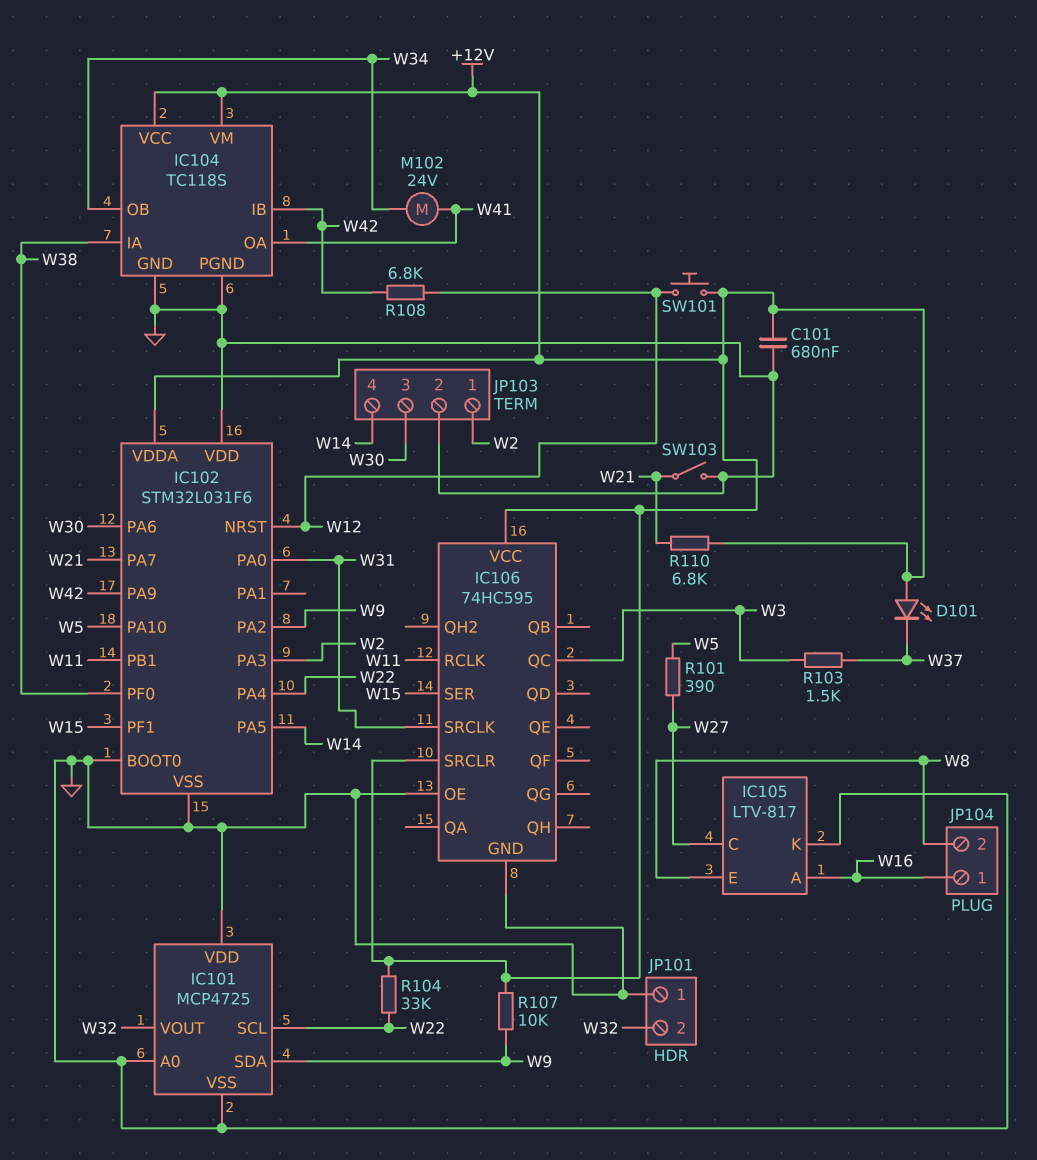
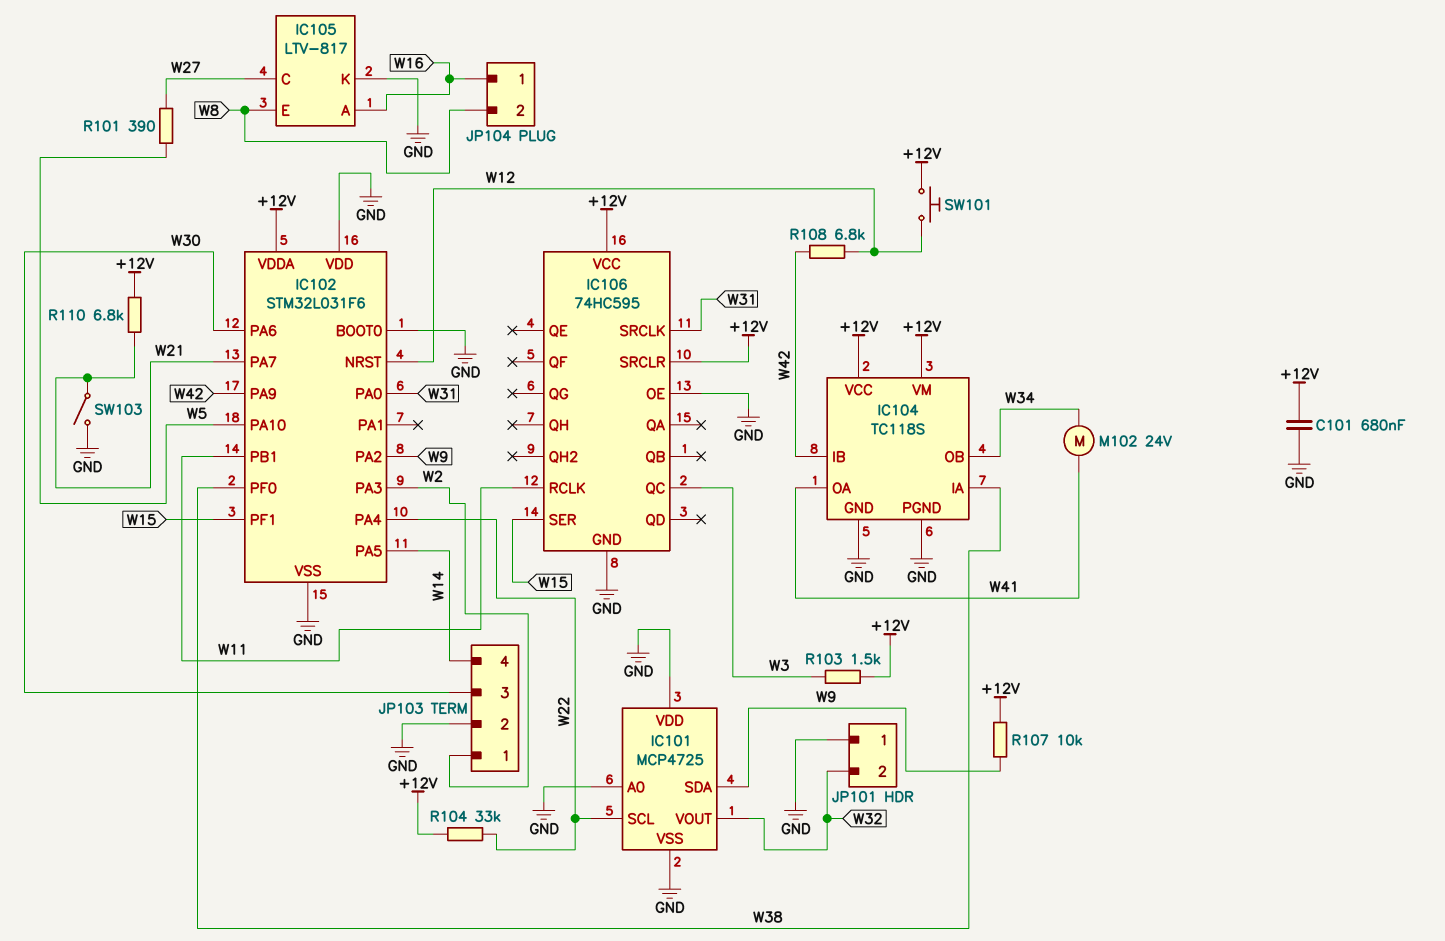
D101: LED (A +12V, K W37) -> none
R103: 1.5k (W3, W37) -> 1.5k (+12V, W3)

